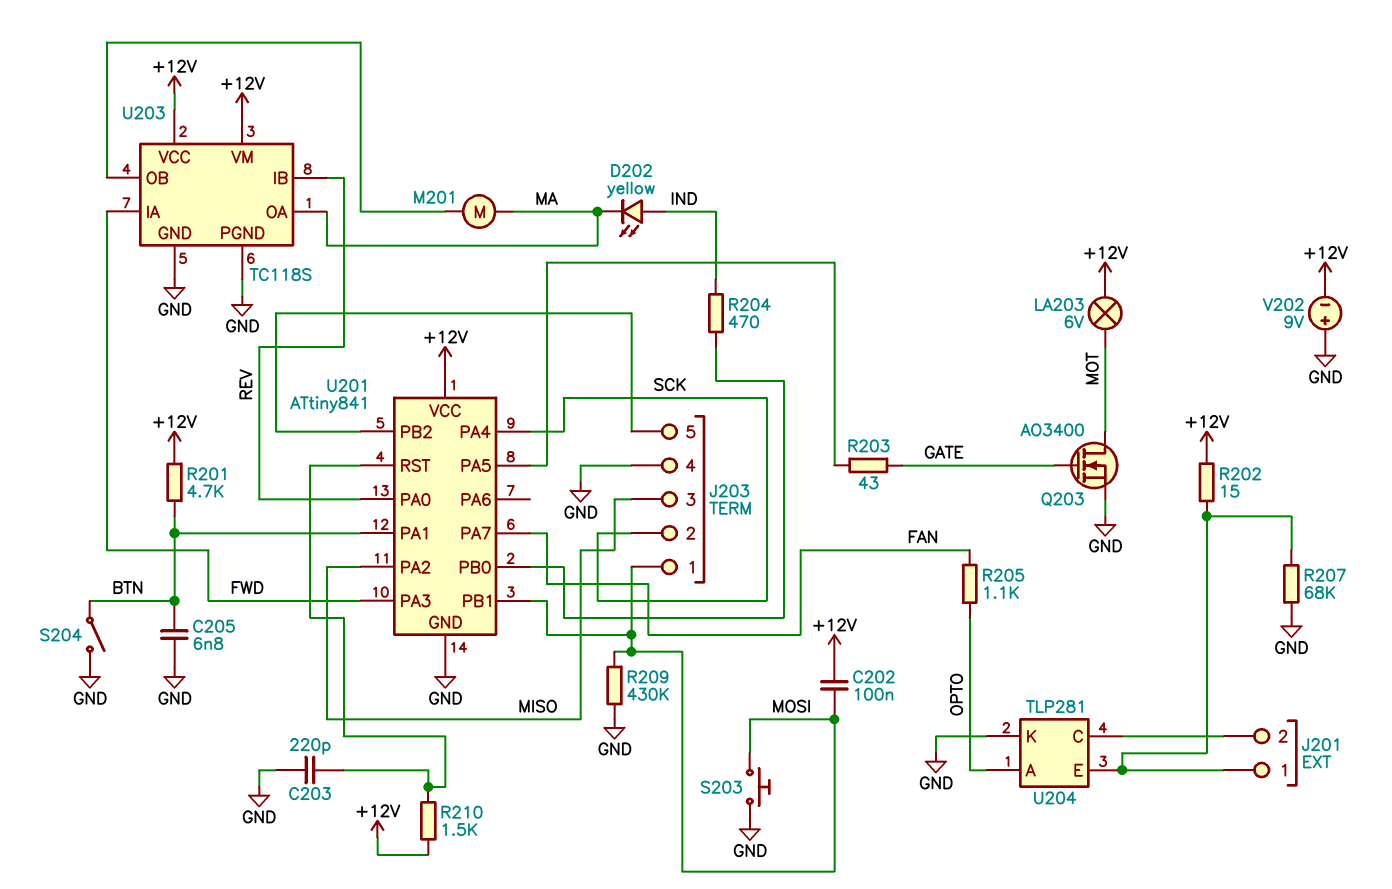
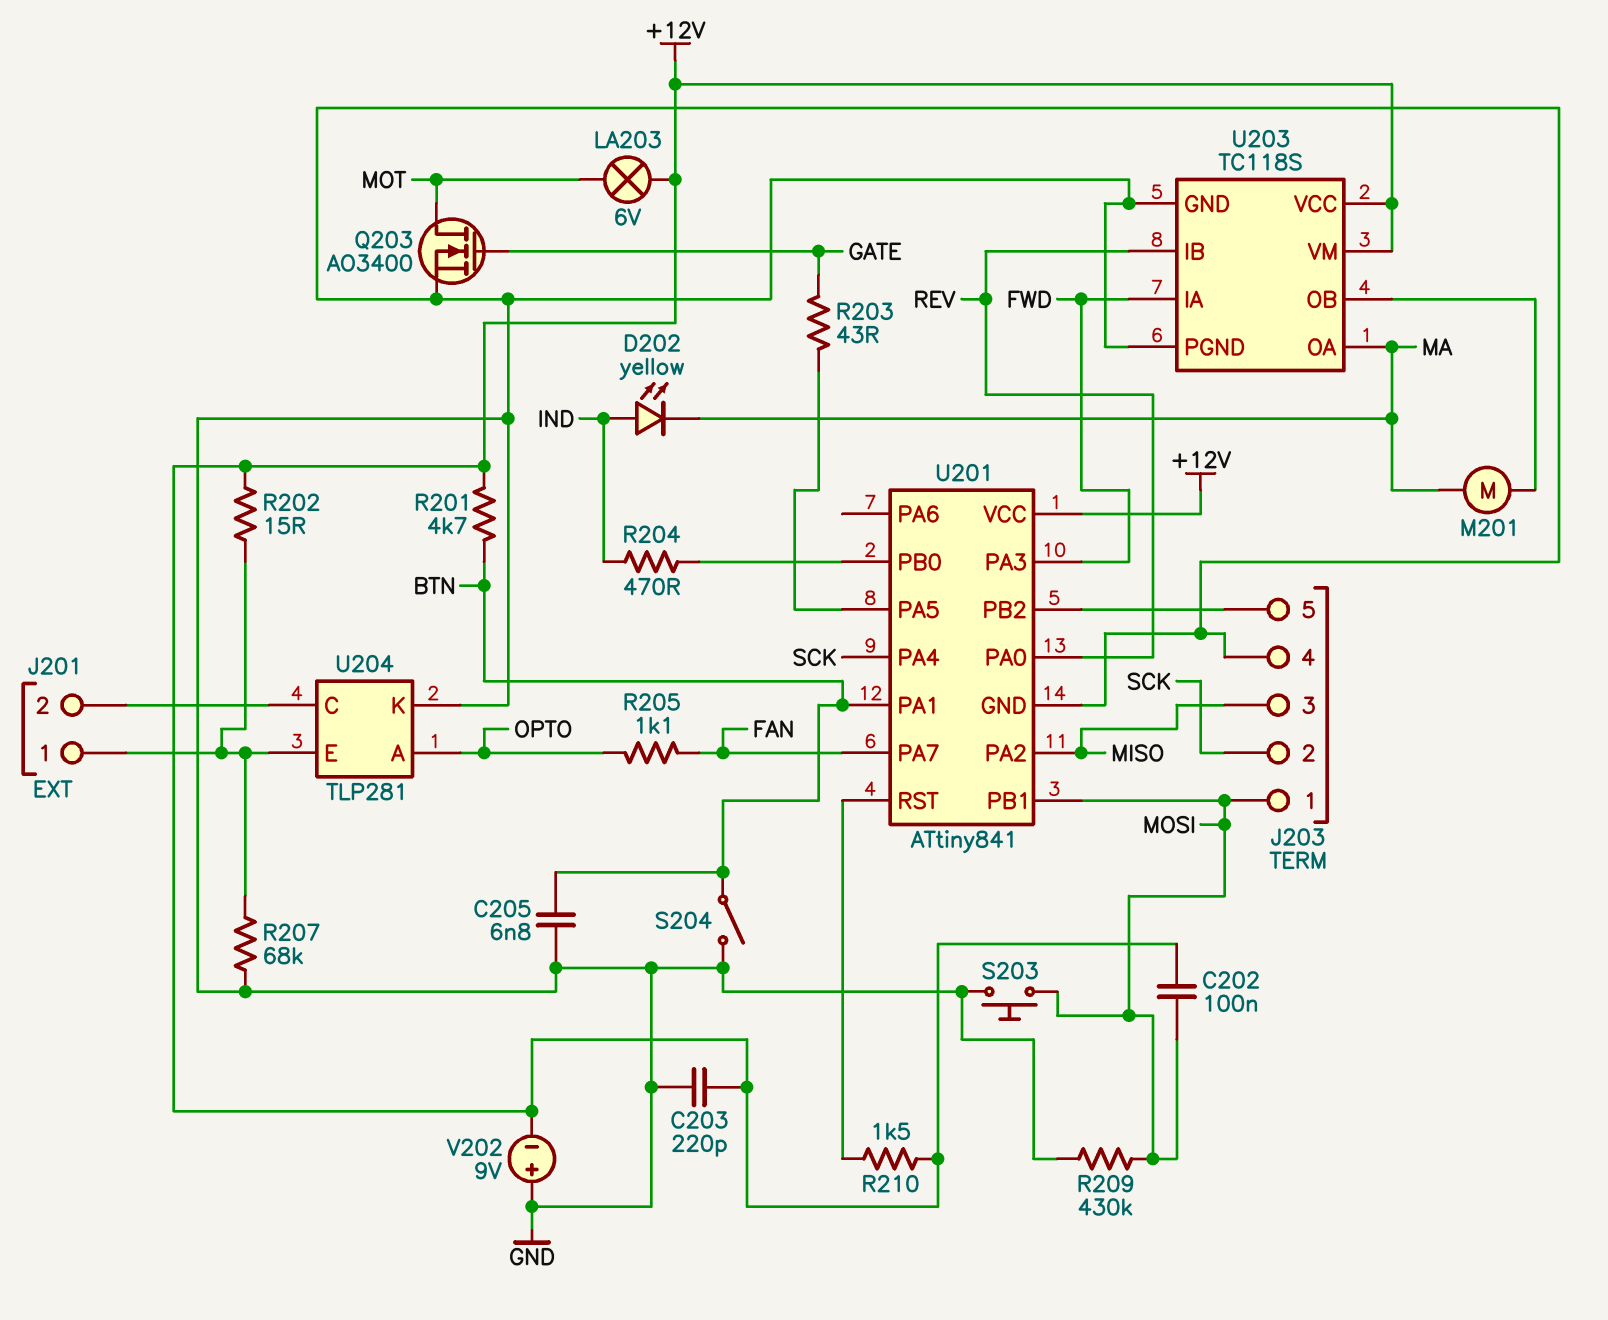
C203: 220pF (GND, U201/RST) -> 220pF (+12V, GND)

